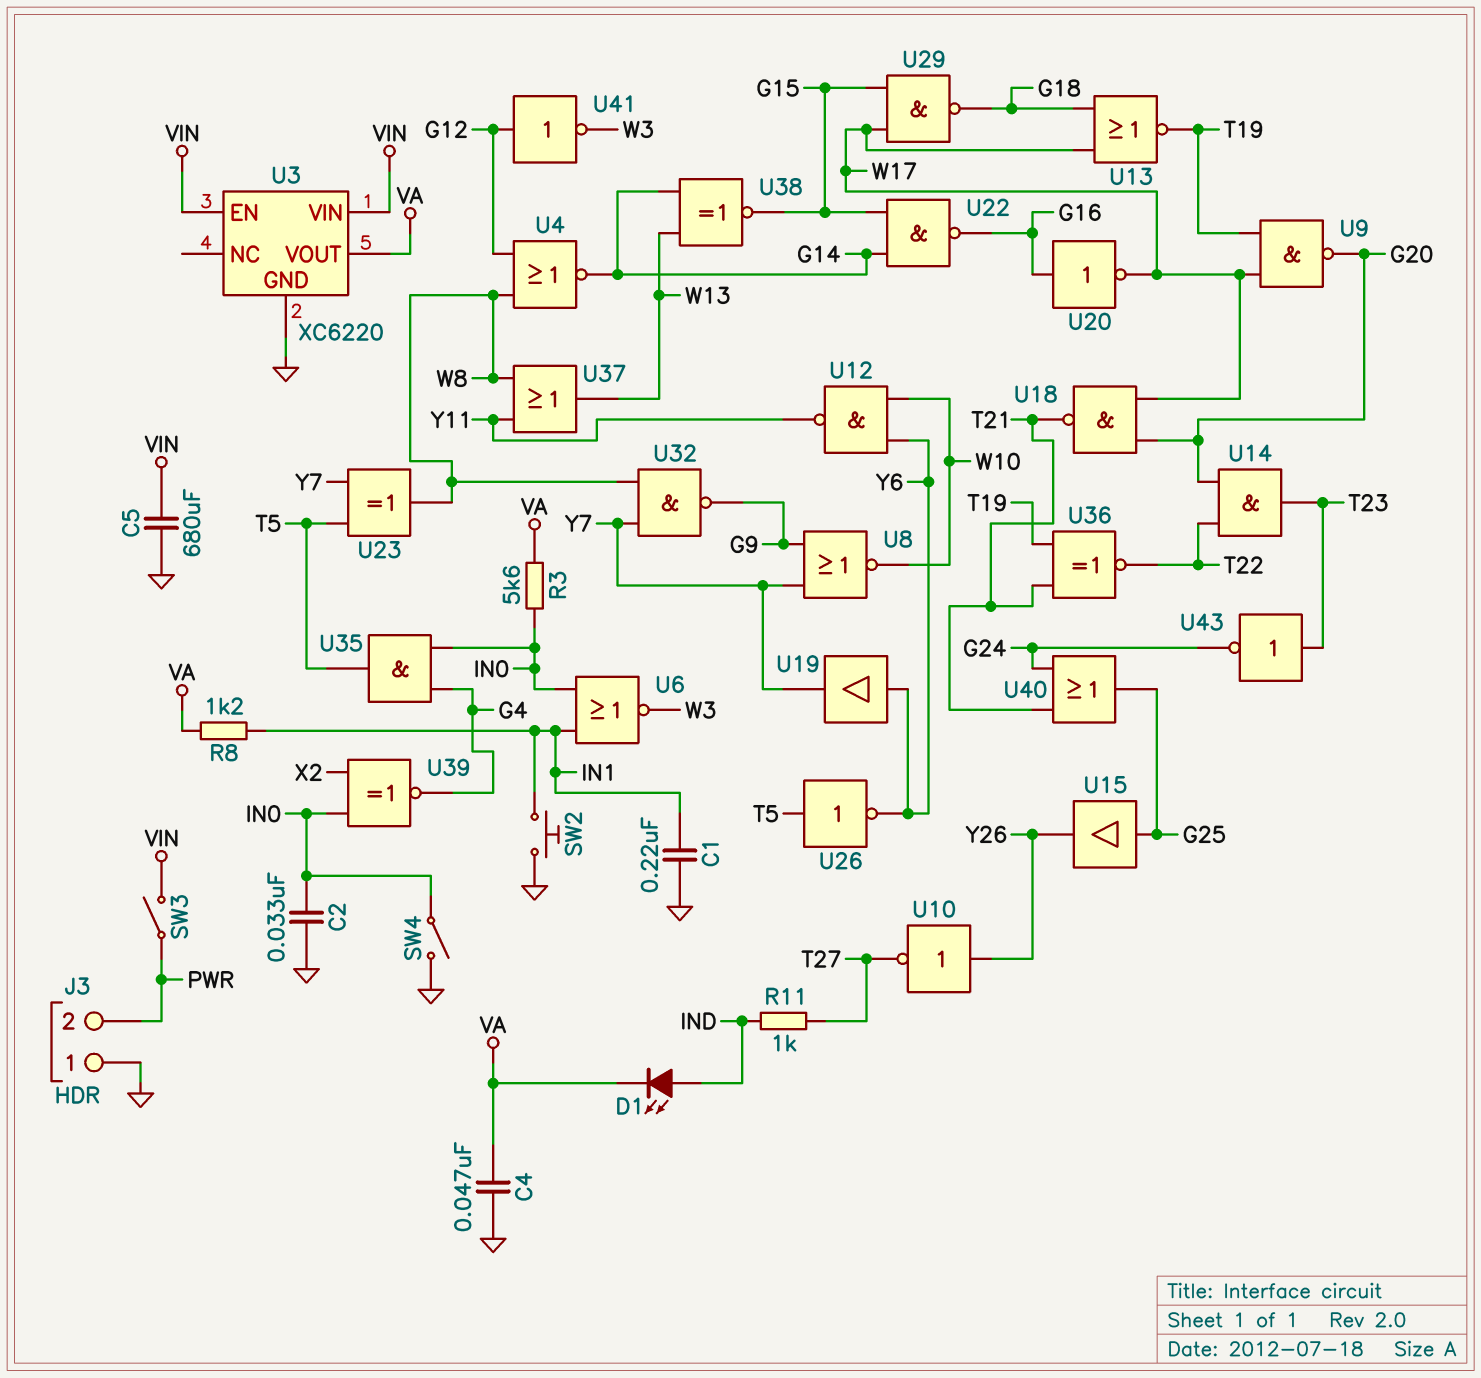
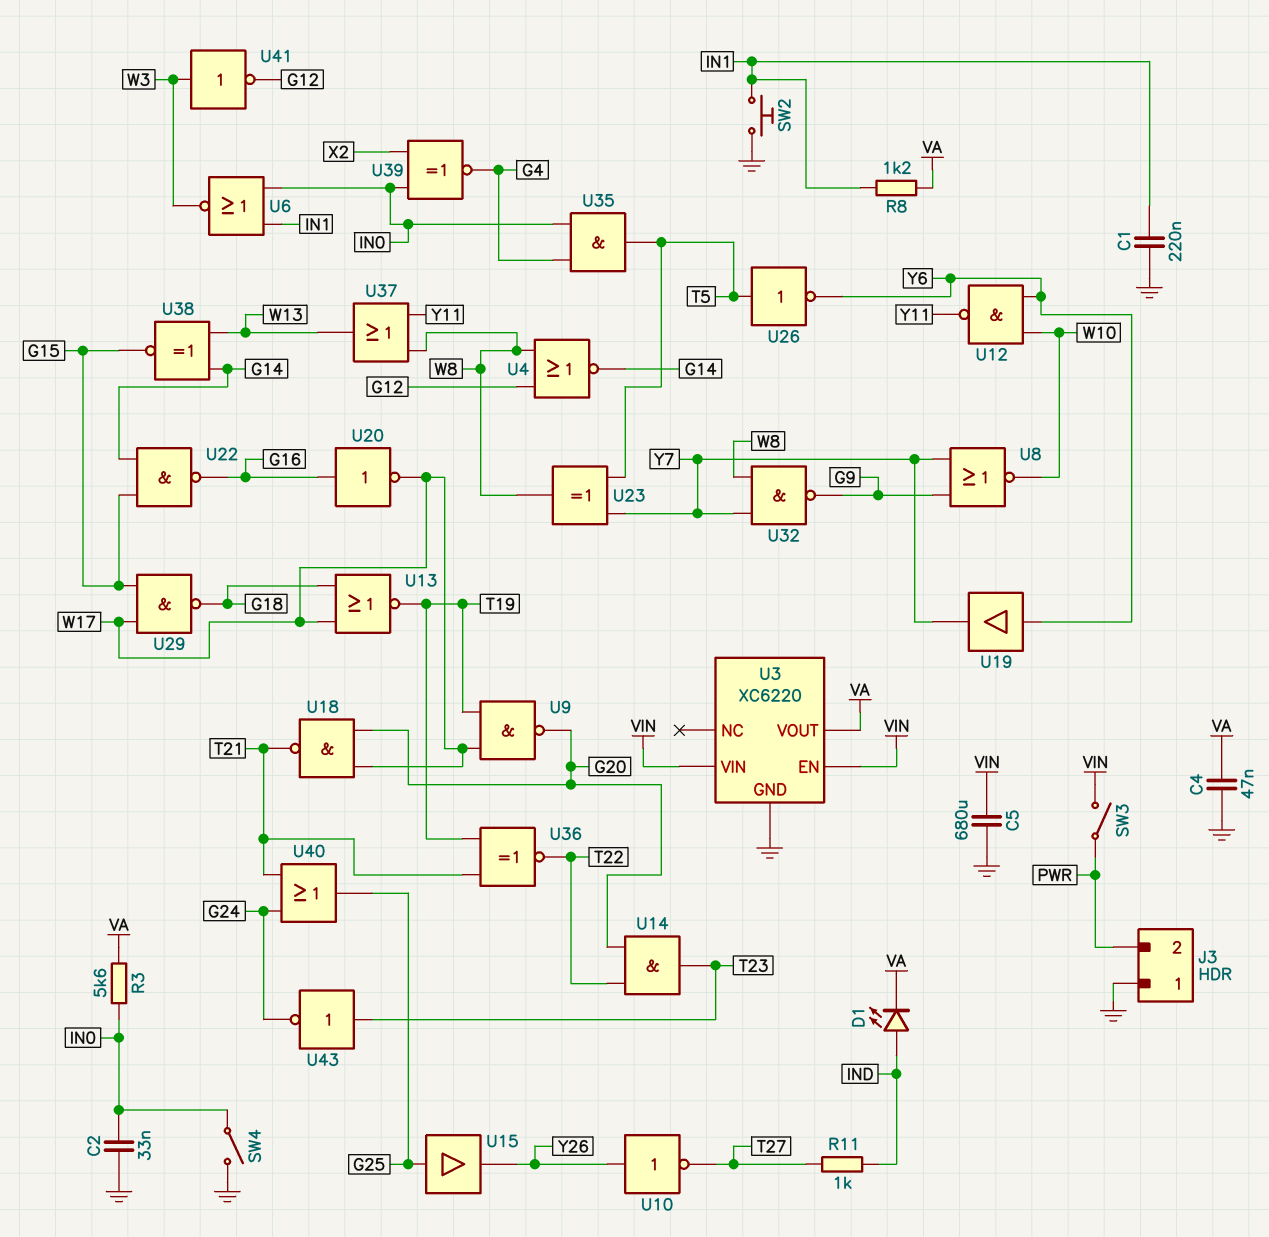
U41: NOT (in G12, out W3) -> NOT (in W3, out G12)

